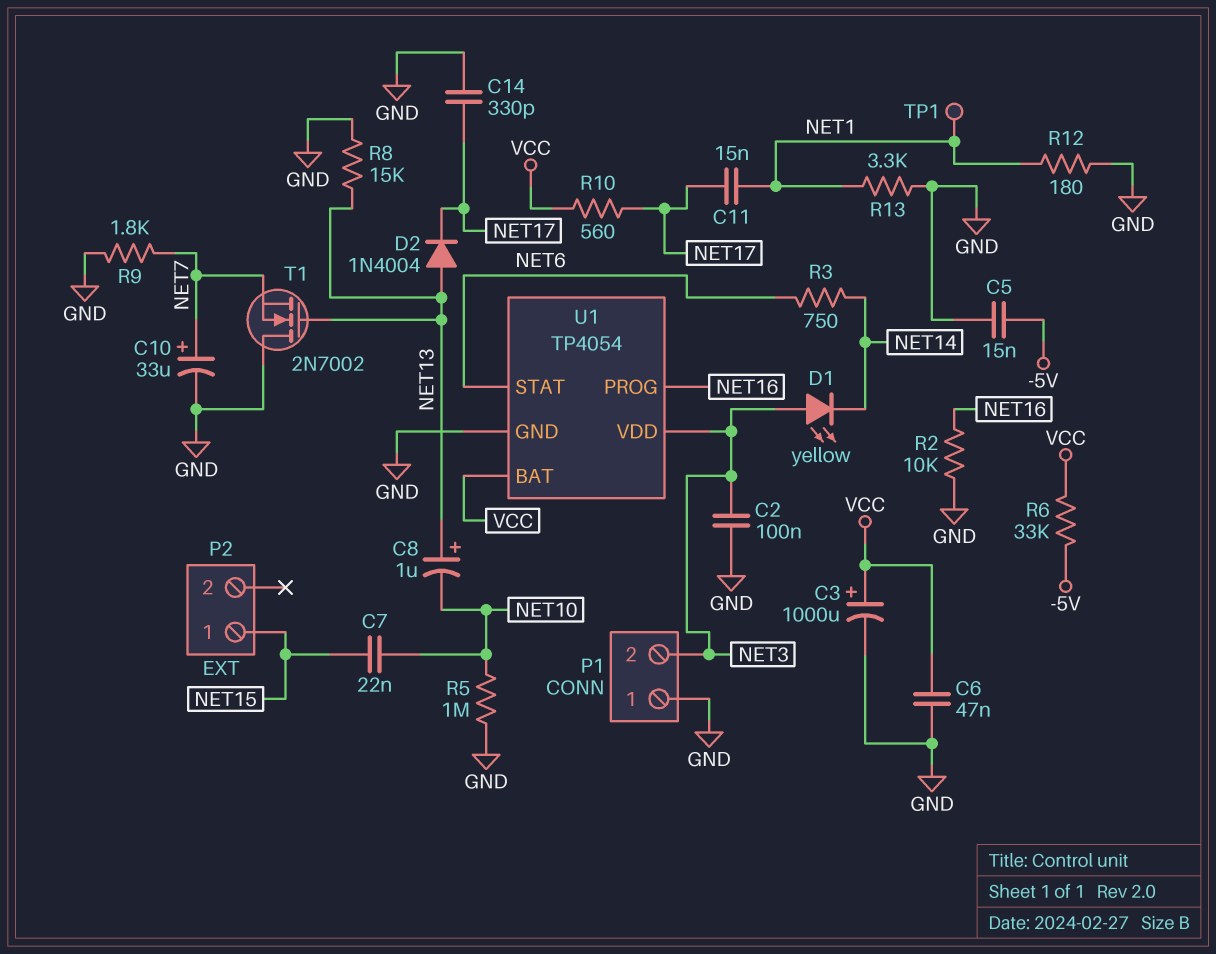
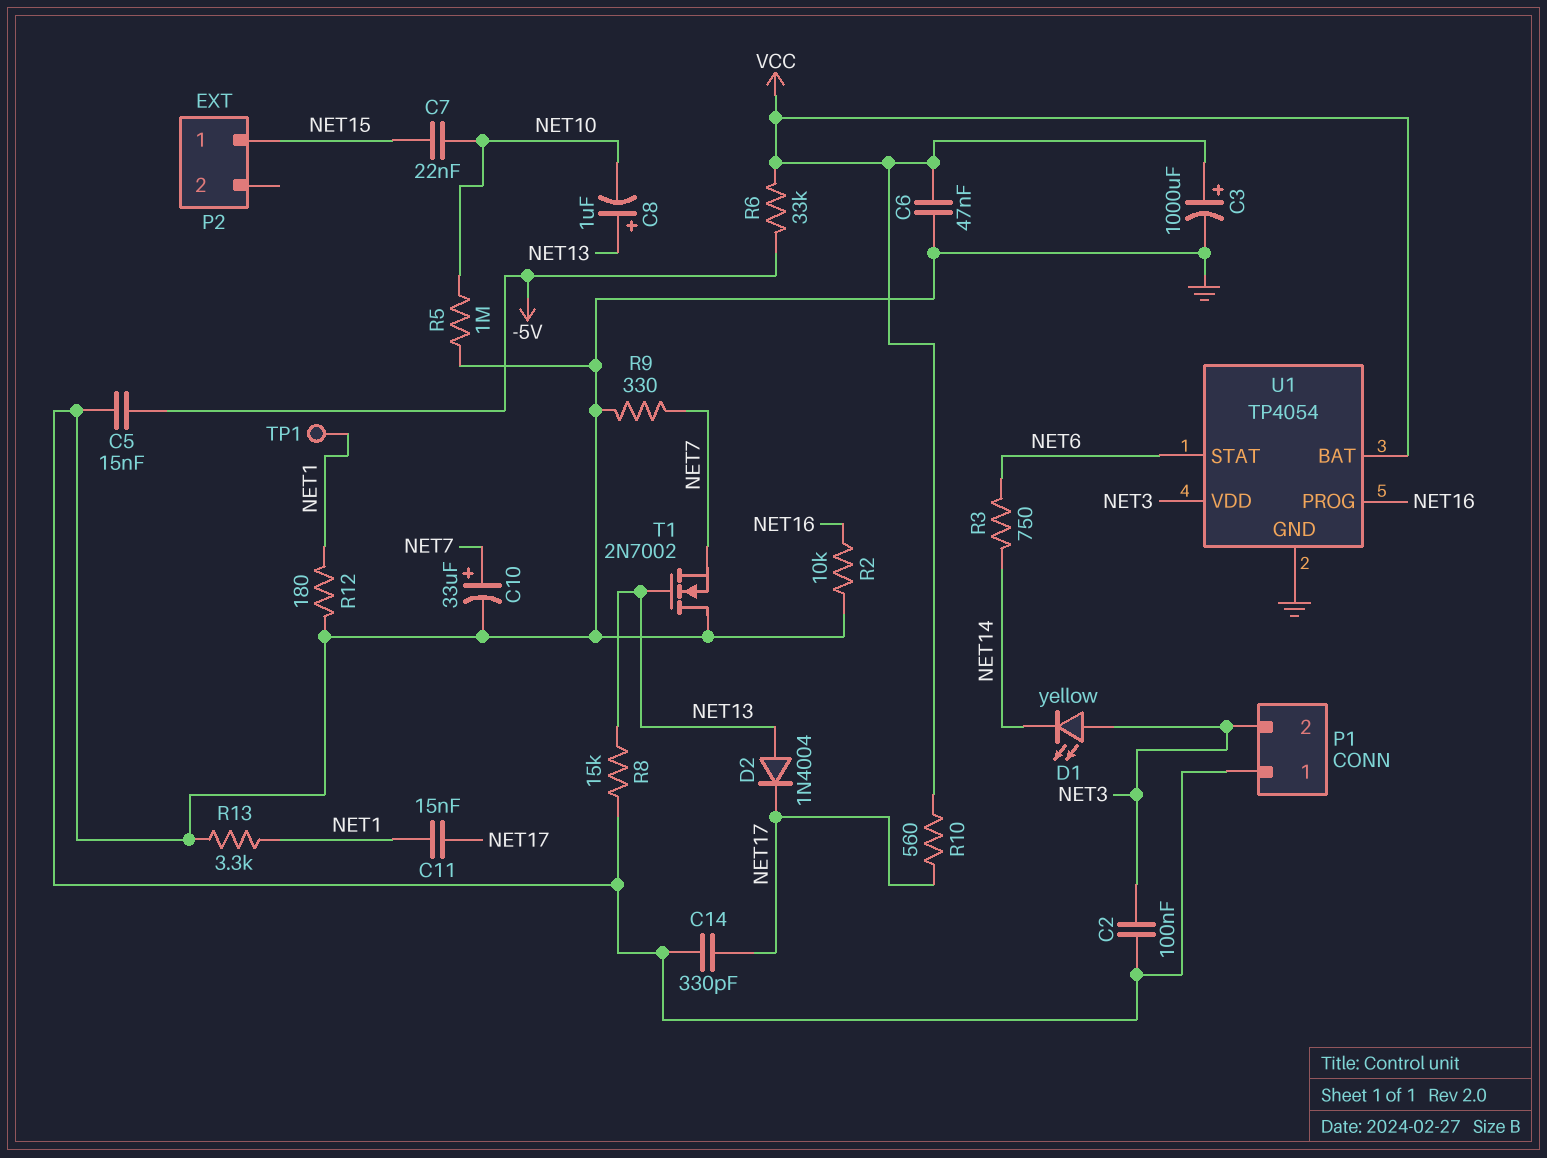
R9: 1.8k (GND, NET7) -> 330 (GND, NET7)

